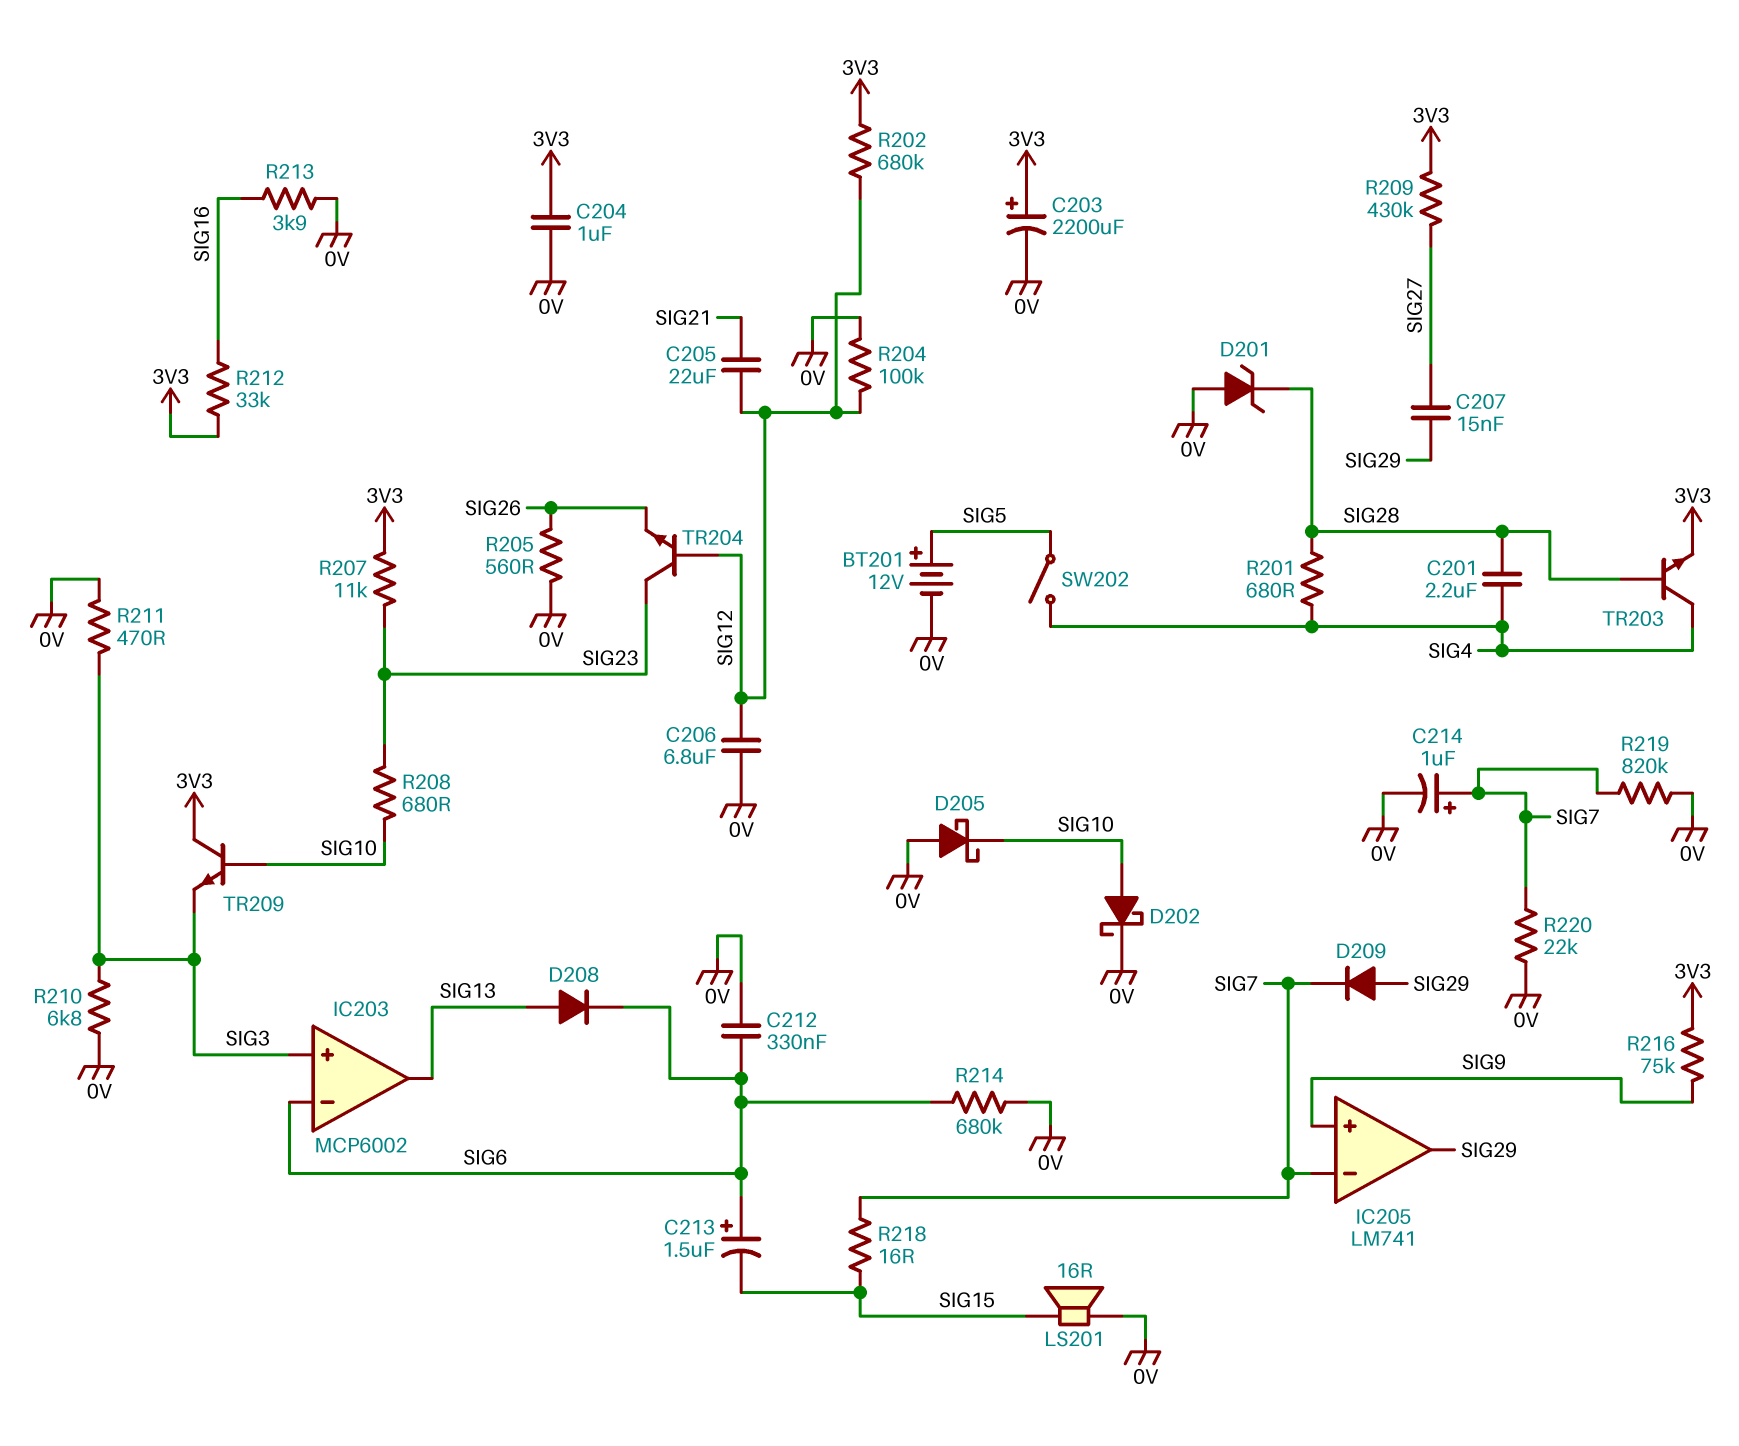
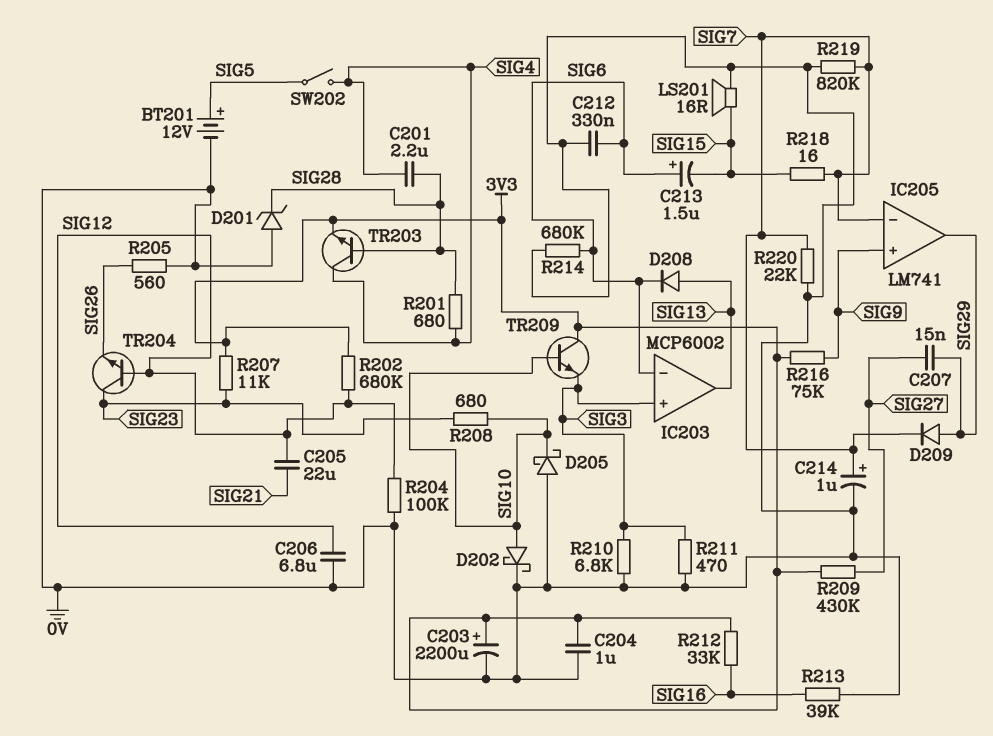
R213: 3.9k (0V, SIG16) -> 39k (0V, SIG16)

